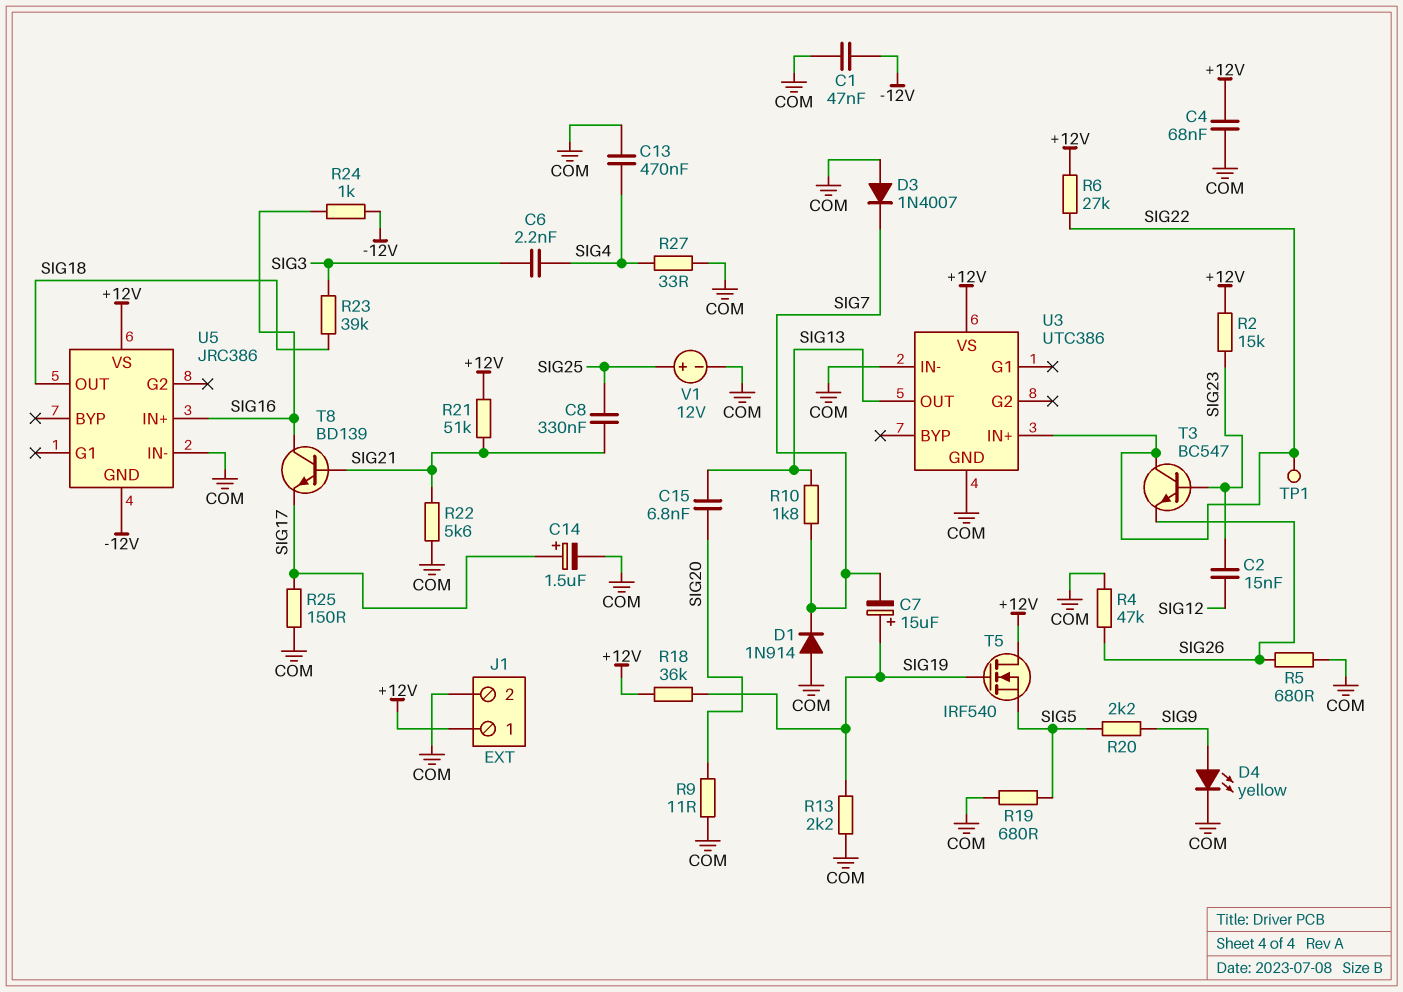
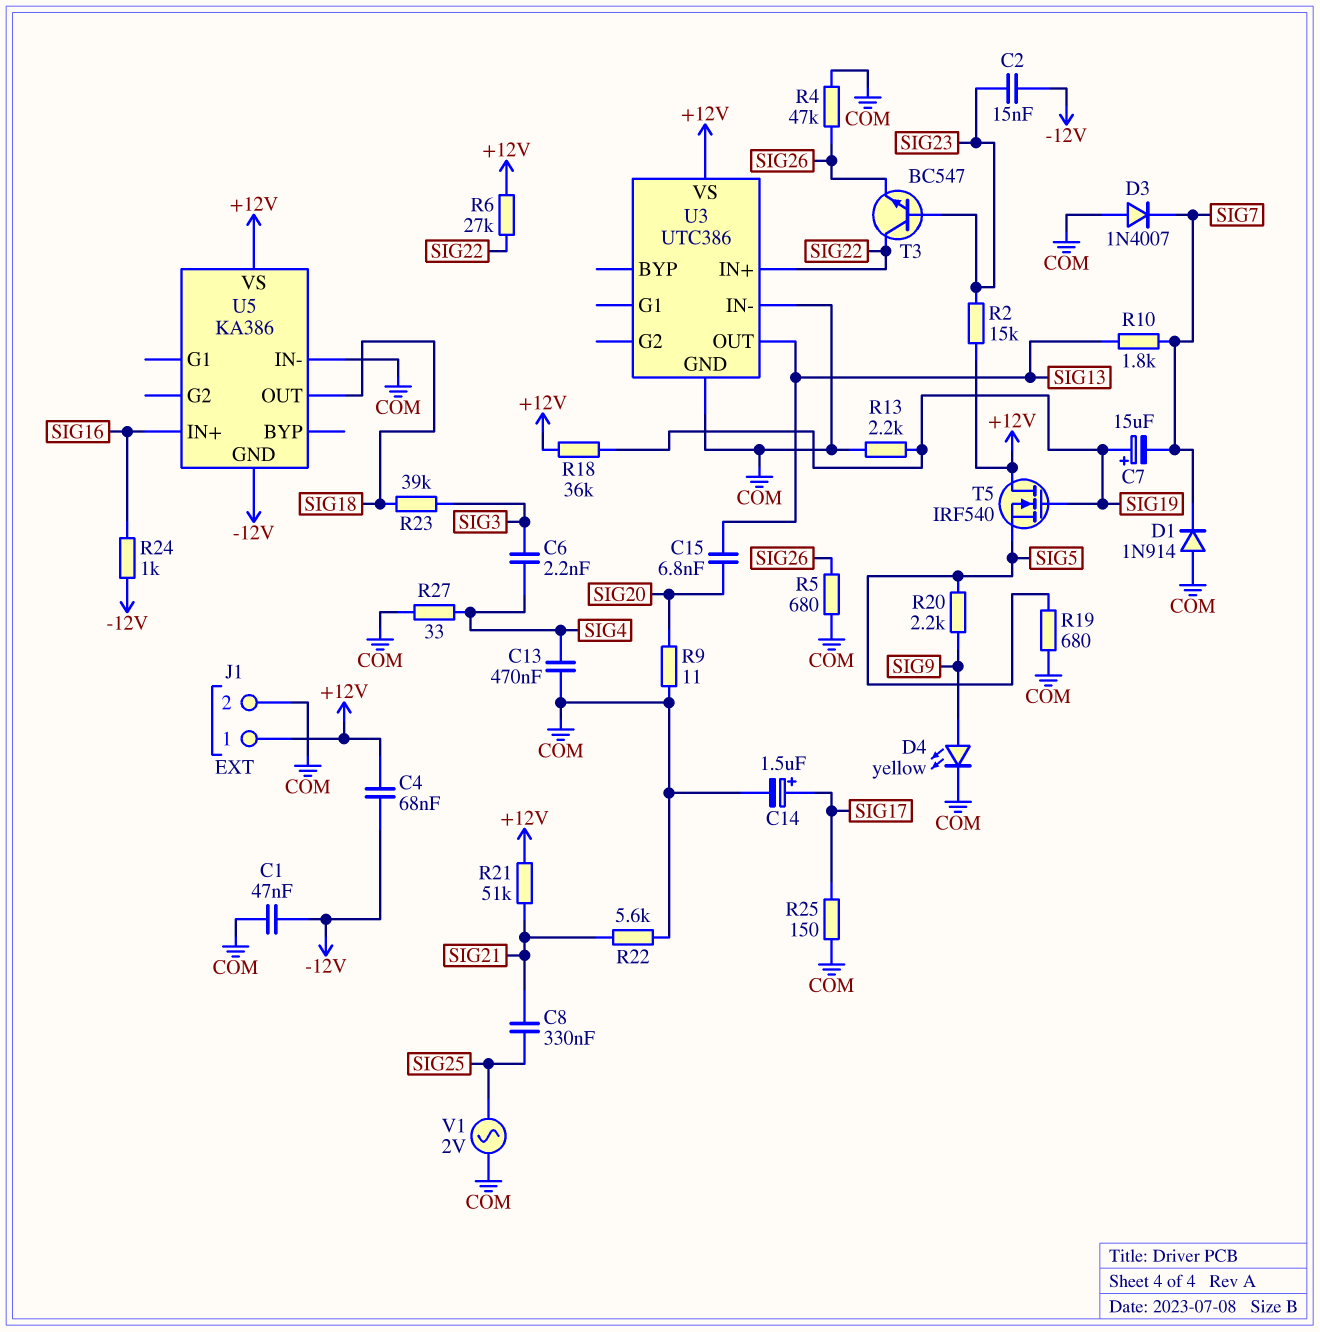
C2: 15nF (SIG12, SIG23) -> 15nF (-12V, SIG23)
C4: 68nF (+12V, COM) -> 68nF (+12V, -12V)
T8: NPN BD139 (B SIG21, C SIG16, E SIG17) -> none
TP1: test point (SIG22) -> none
U5: JRC386 -> KA386
V1: 12V (plus SIG25, minus COM) -> AC 2V (COM, SIG25)

